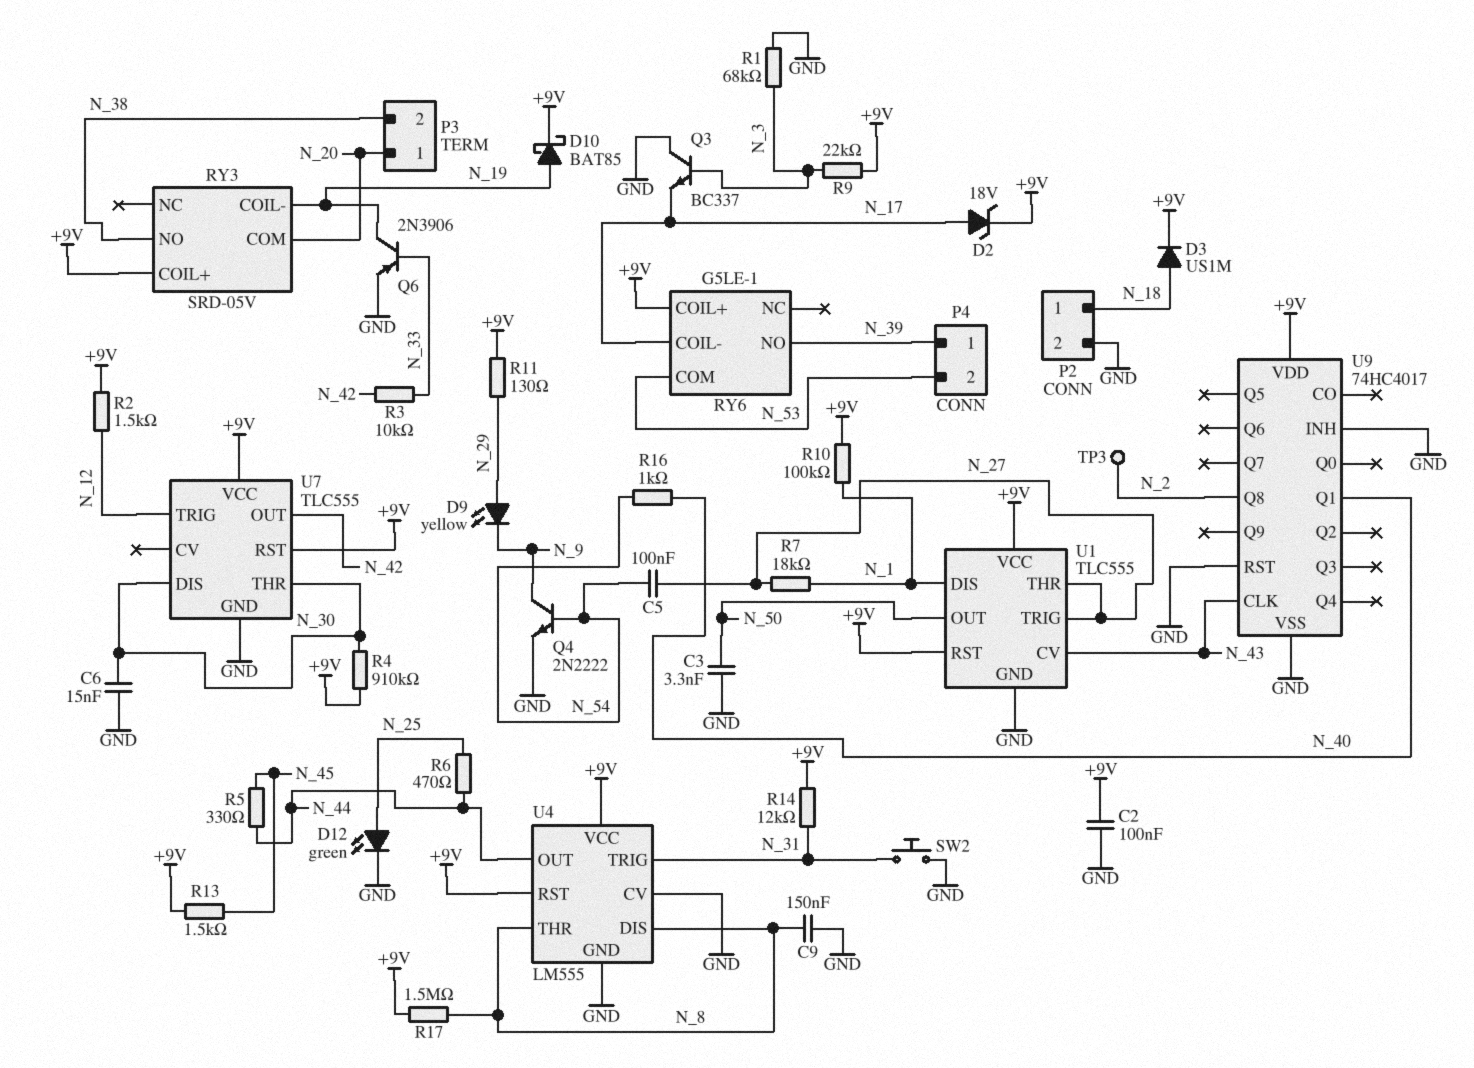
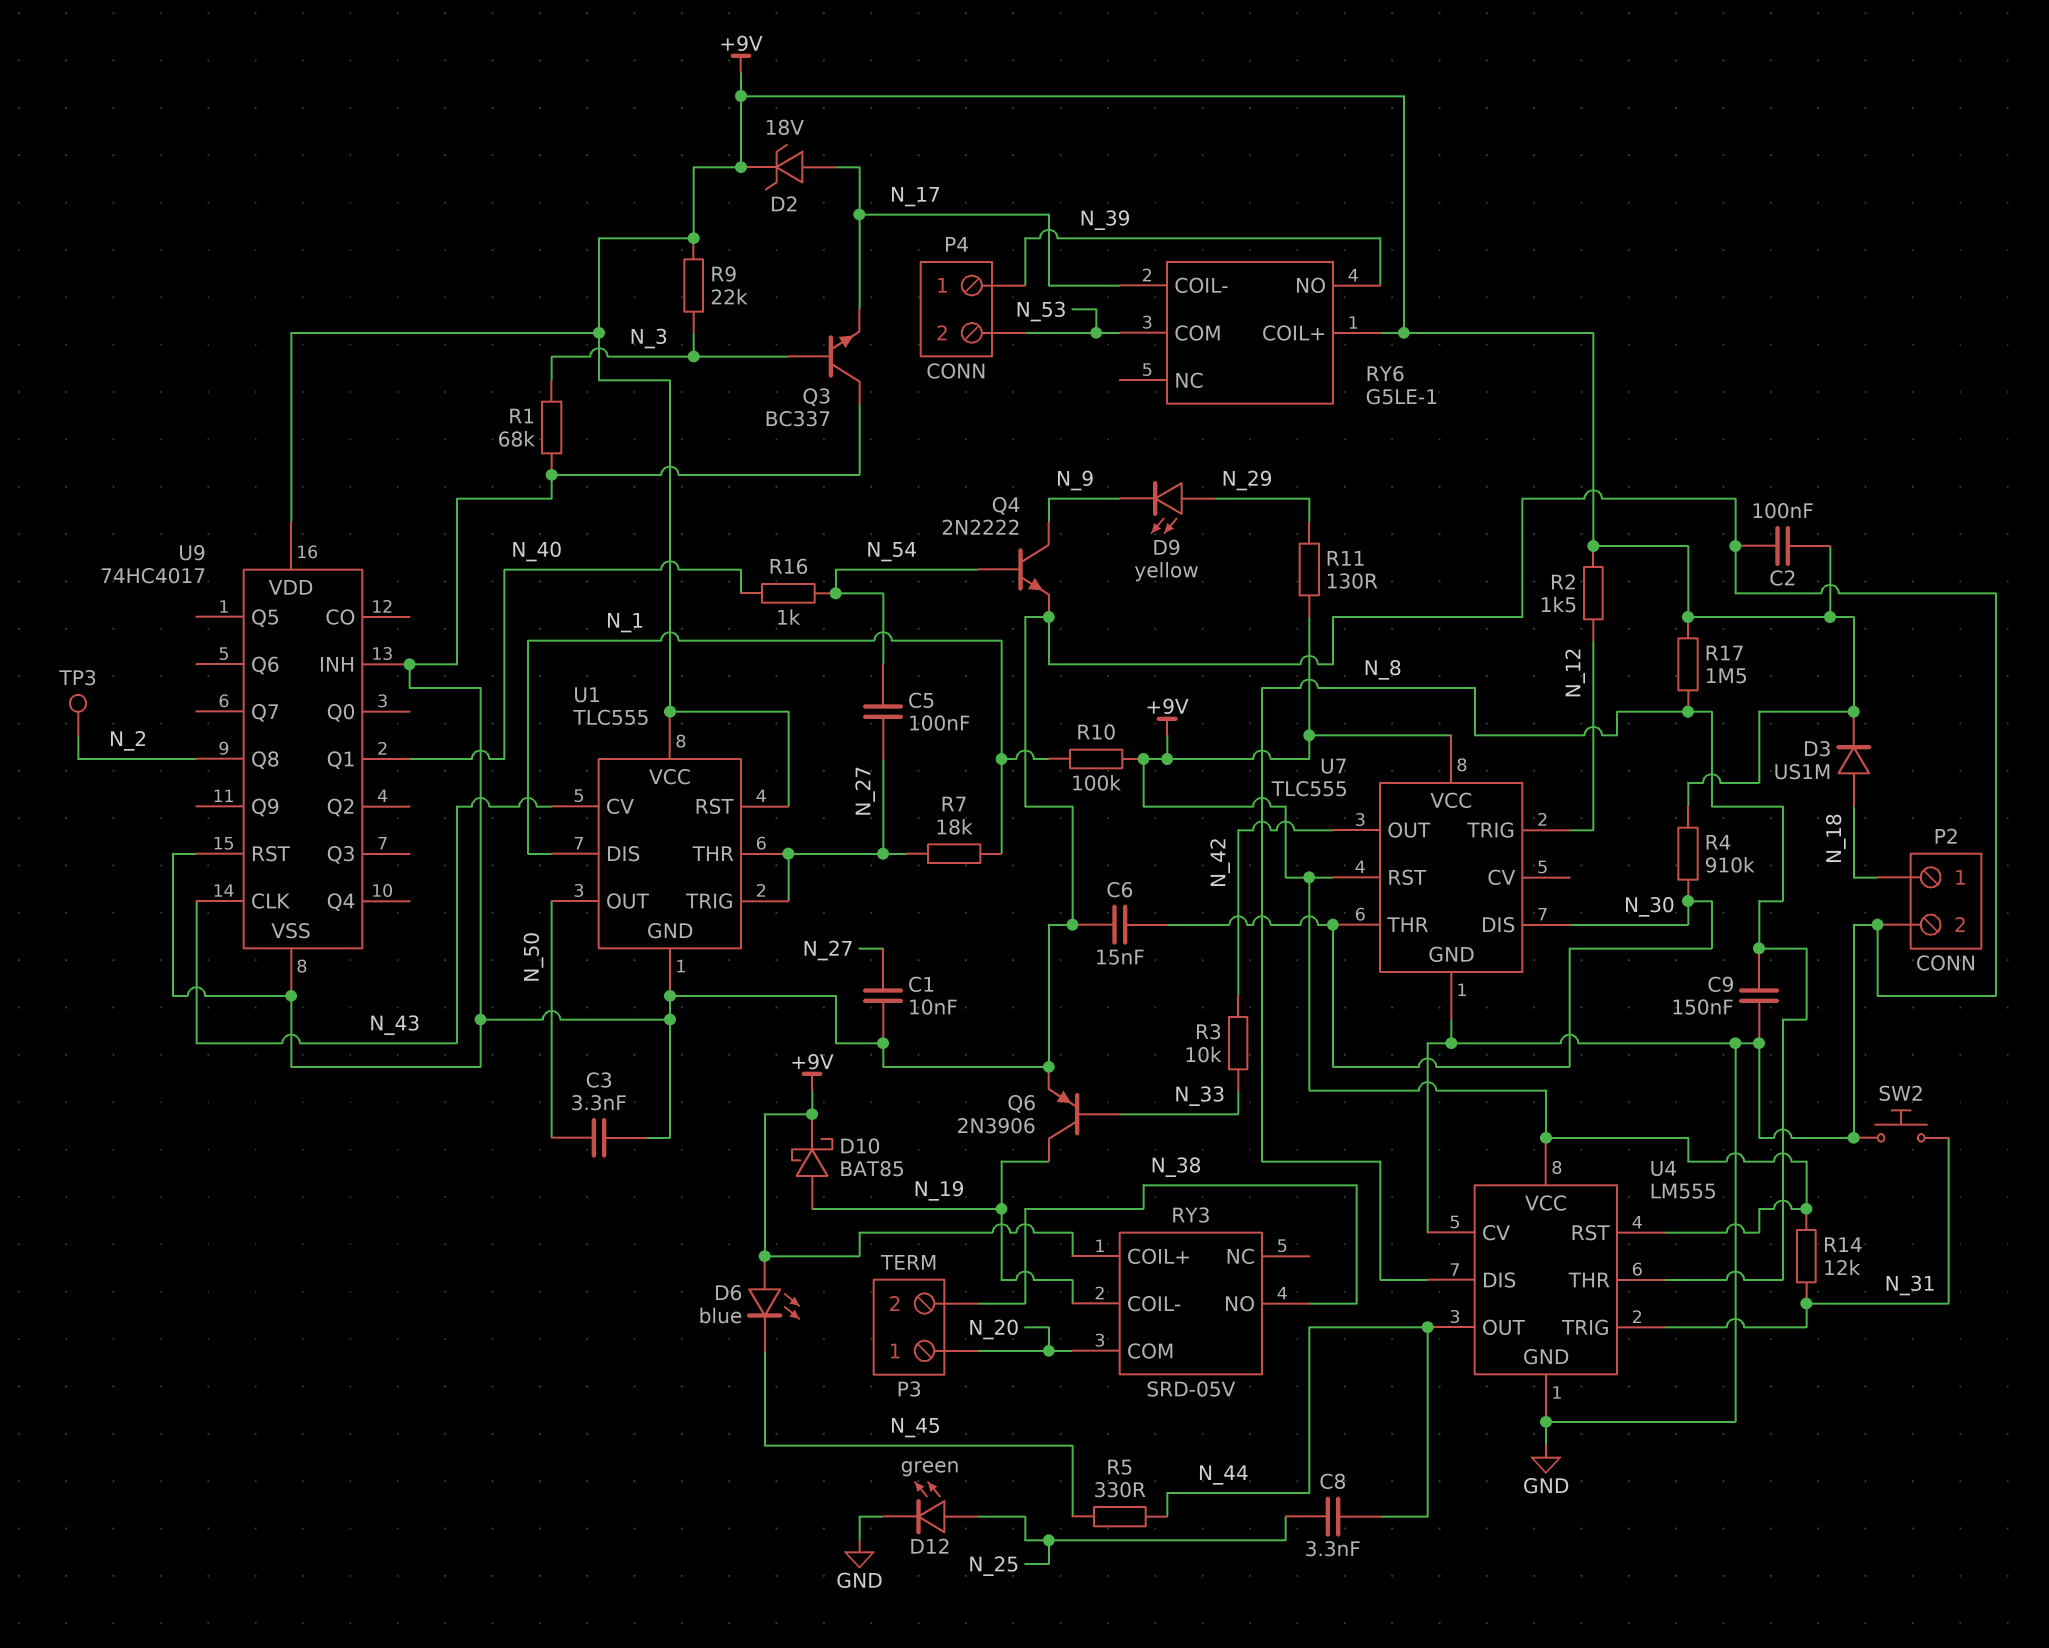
C1: none -> 10nF (GND, N_27)
C8: none -> 3.3nF (N_25, N_44)
D6: none -> LED blue (A +9V, K N_45)
R6: 470 (N_25, N_44) -> none
R13: 1.5k (+9V, N_45) -> none

